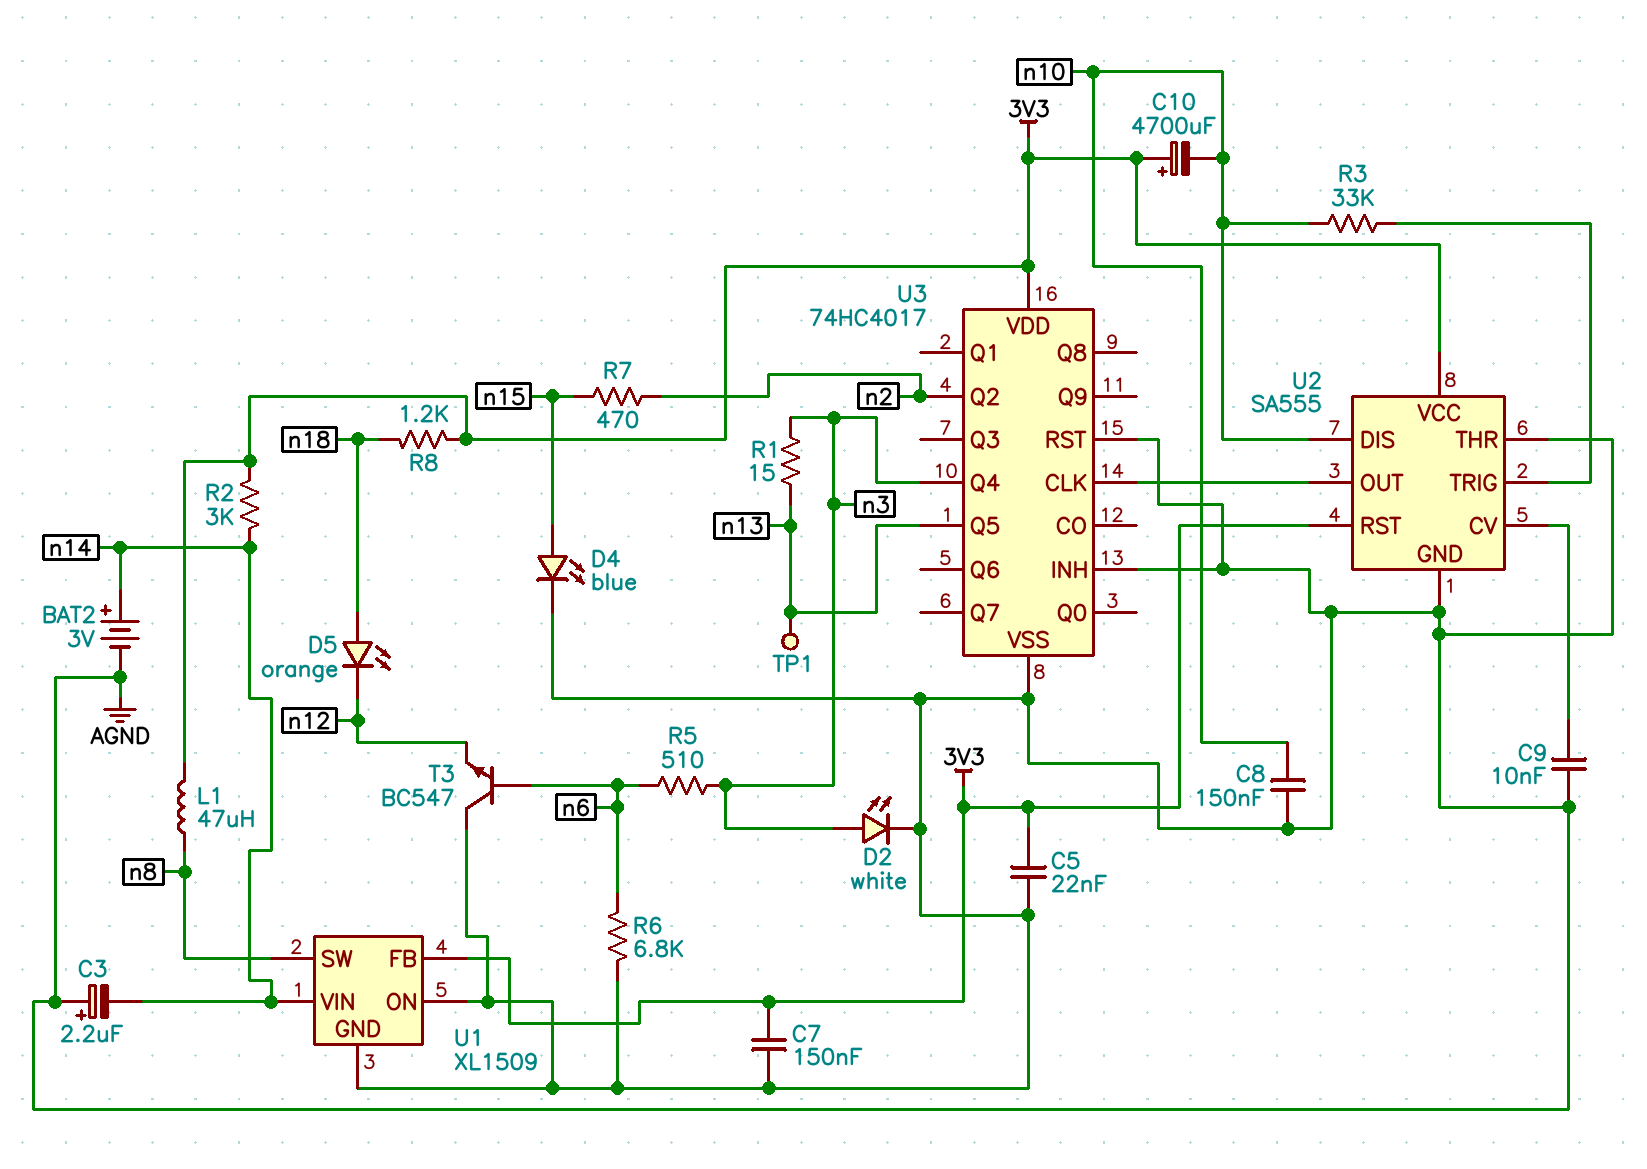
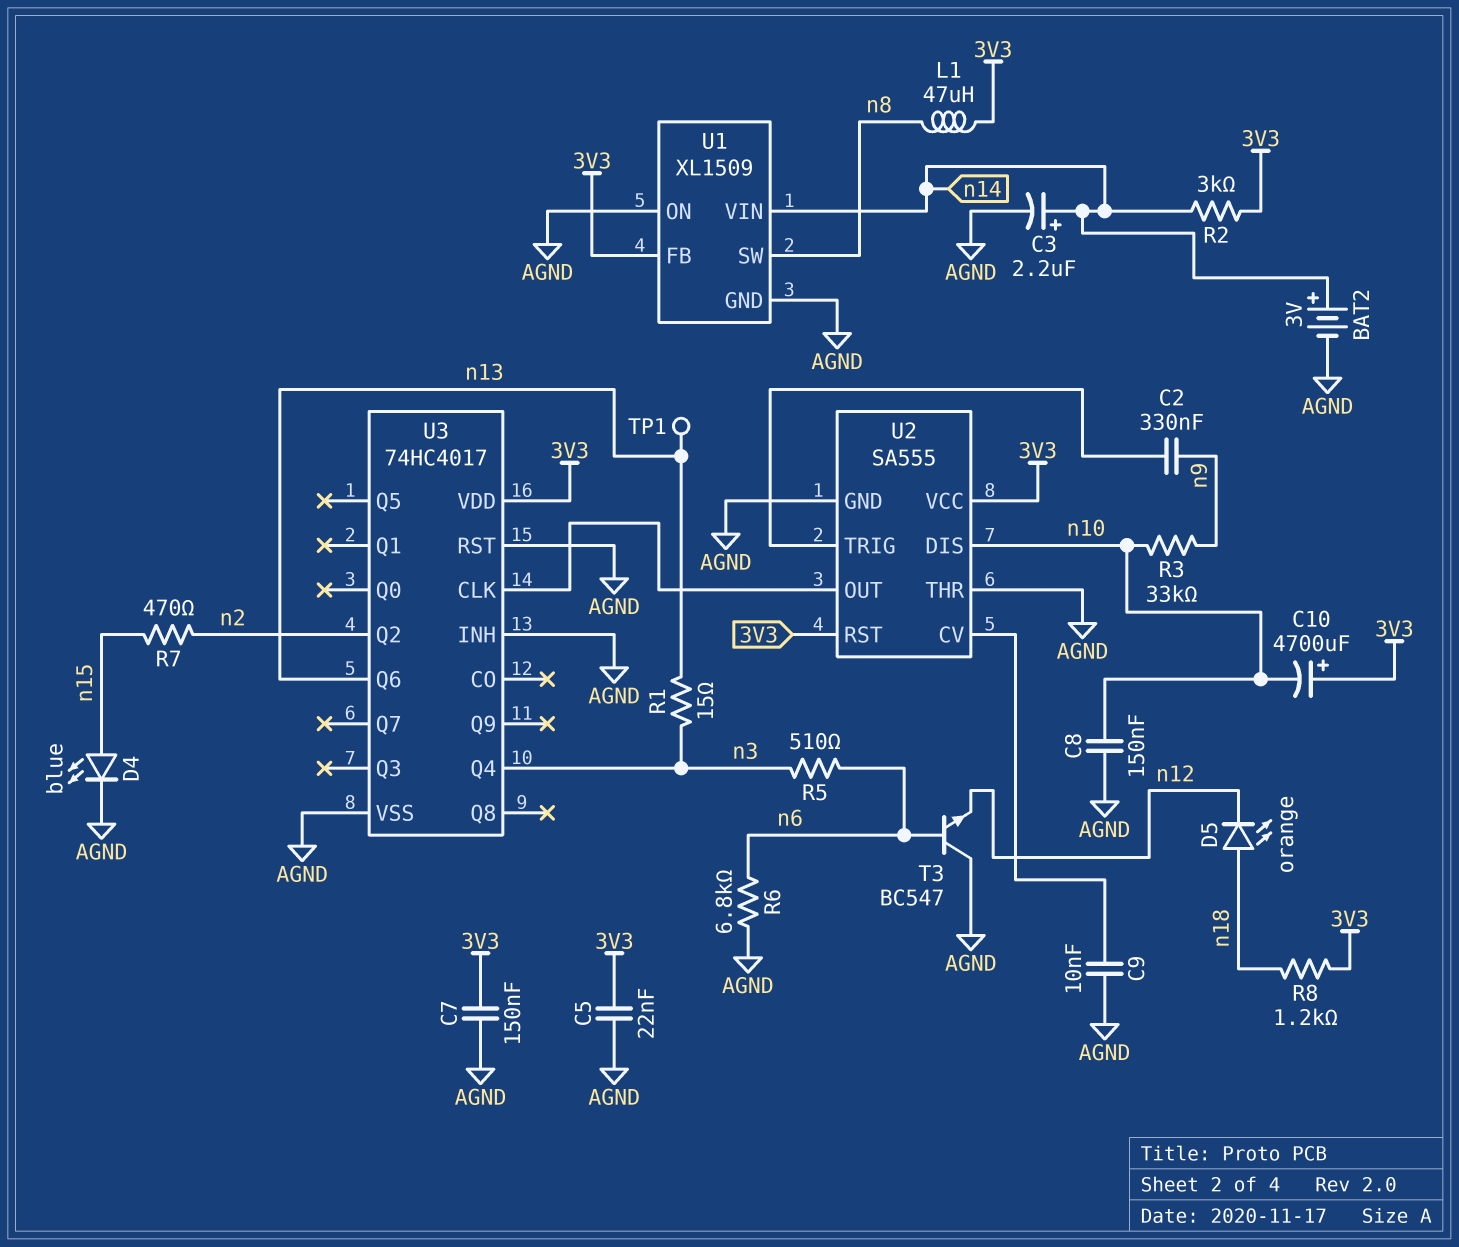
C2: none -> 330nF (U2/TRIG, n9)
C3: 2.2uF (plus AGND, minus n14) -> 2.2uF (plus n14, minus AGND)
D2: LED white (A n3, K AGND) -> none
R3: 33k (U2/TRIG, n10) -> 33k (n9, n10)
U3 pin Q5: n13 -> none
U3 pin Q6: none -> n13

